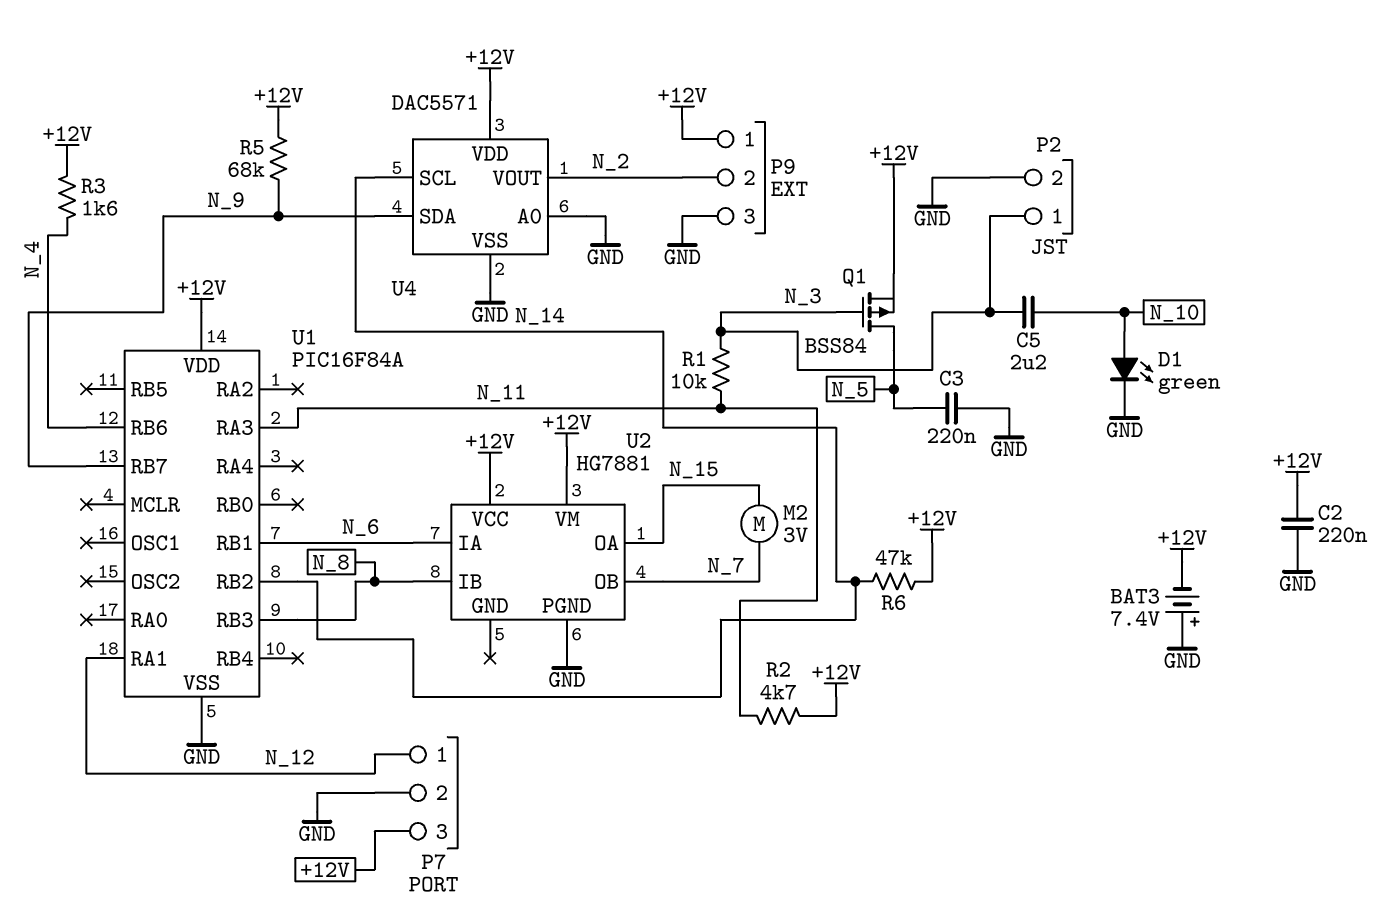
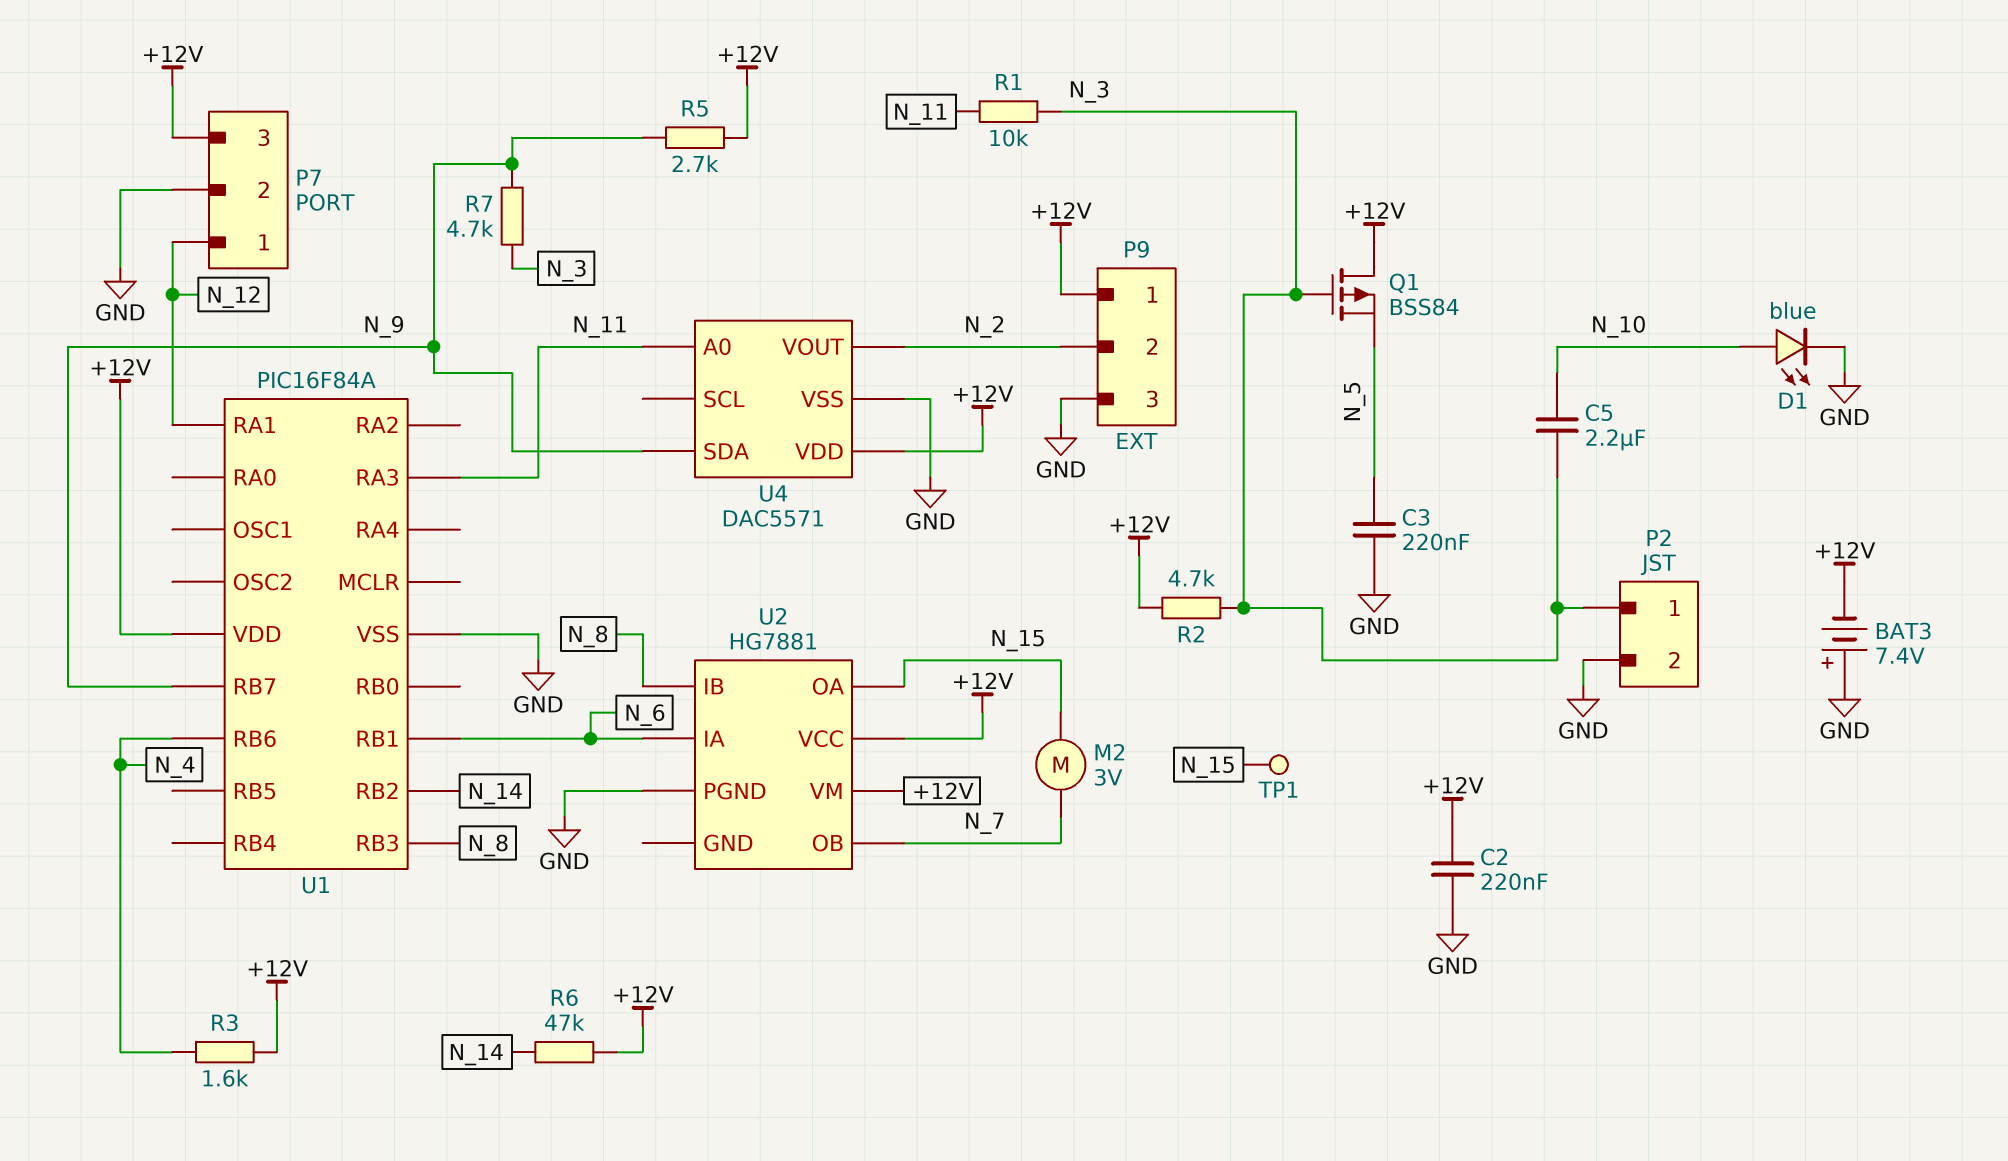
D1: LED green (A N_10, K GND) -> LED blue (A N_10, K GND)
Q1: PMOS BSS84 (G N_3, D N_5, S +12V) -> PMOS BSS84 (G N_3, D +12V, S N_5)
R2: 4.7k (+12V, N_11) -> 4.7k (+12V, N_3)
R5: 68k (+12V, N_9) -> 2.7k (+12V, N_9)
R7: none -> 4.7k (N_3, N_9)
TP1: none -> test point (N_15)
U4 pin A0: GND -> N_11
U4 pin SCL: N_14 -> none

